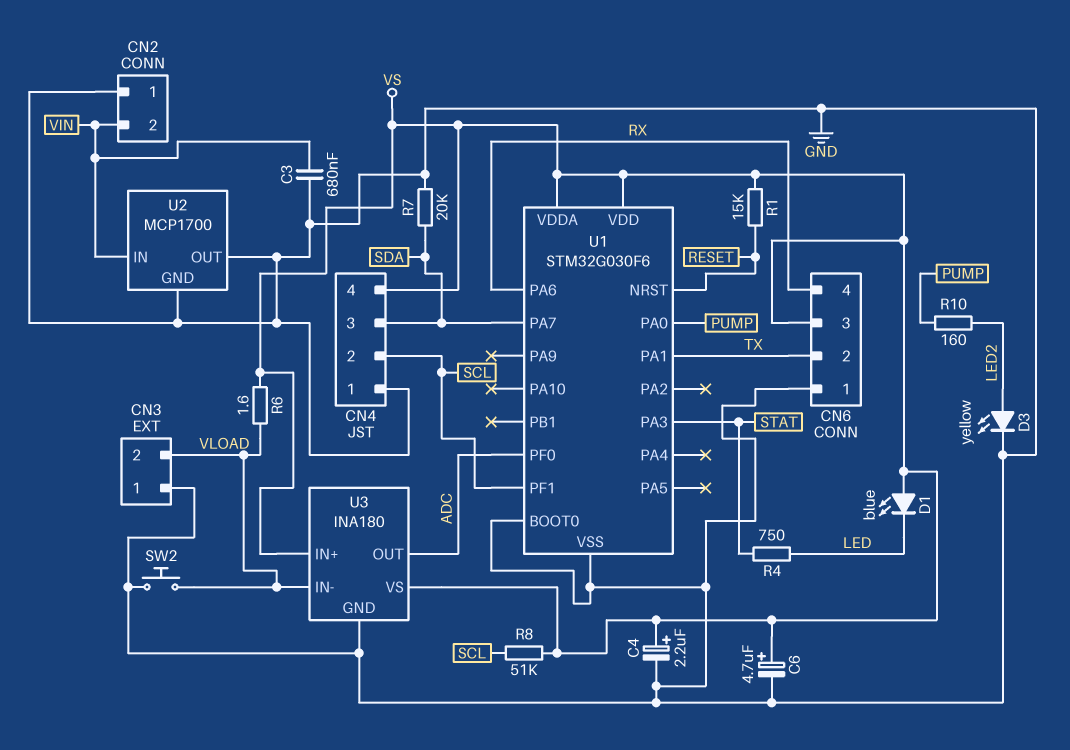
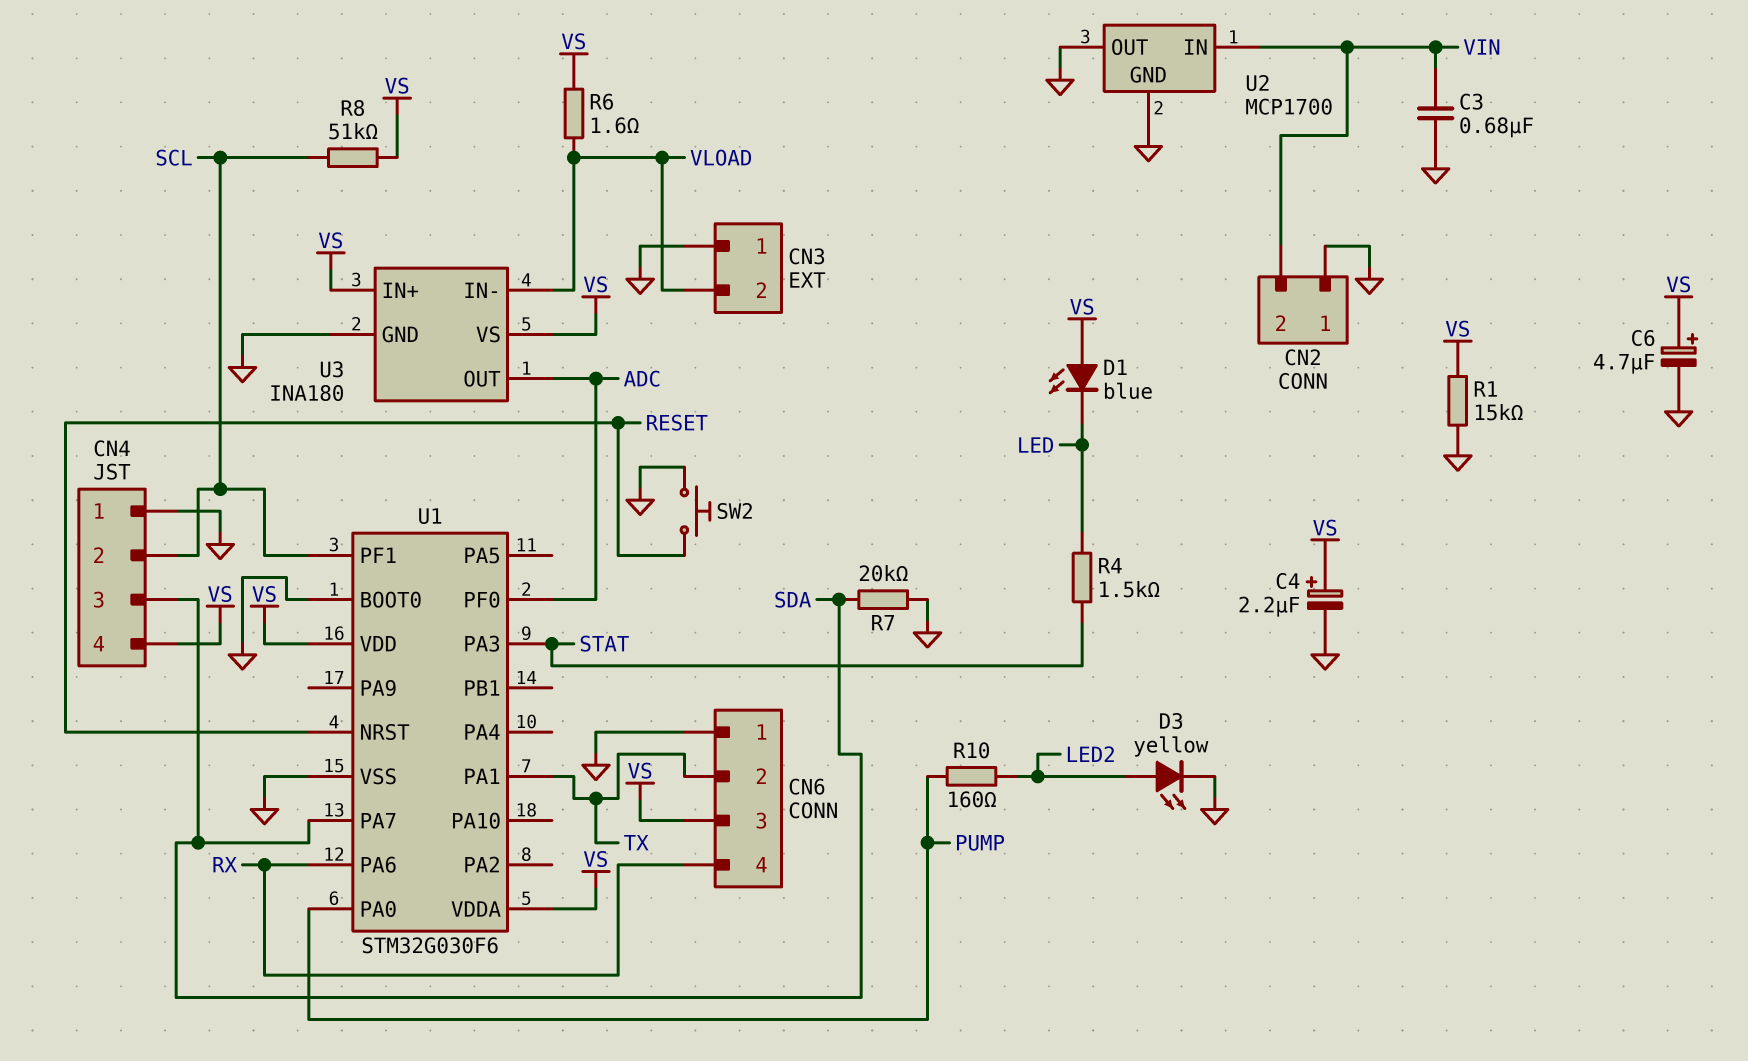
R1: 15k (RESET, VS) -> 15k (GND, VS)
R4: 750 (LED, STAT) -> 1.5k (LED, STAT)
SW2: button (GND, VLOAD) -> button (GND, RESET)

